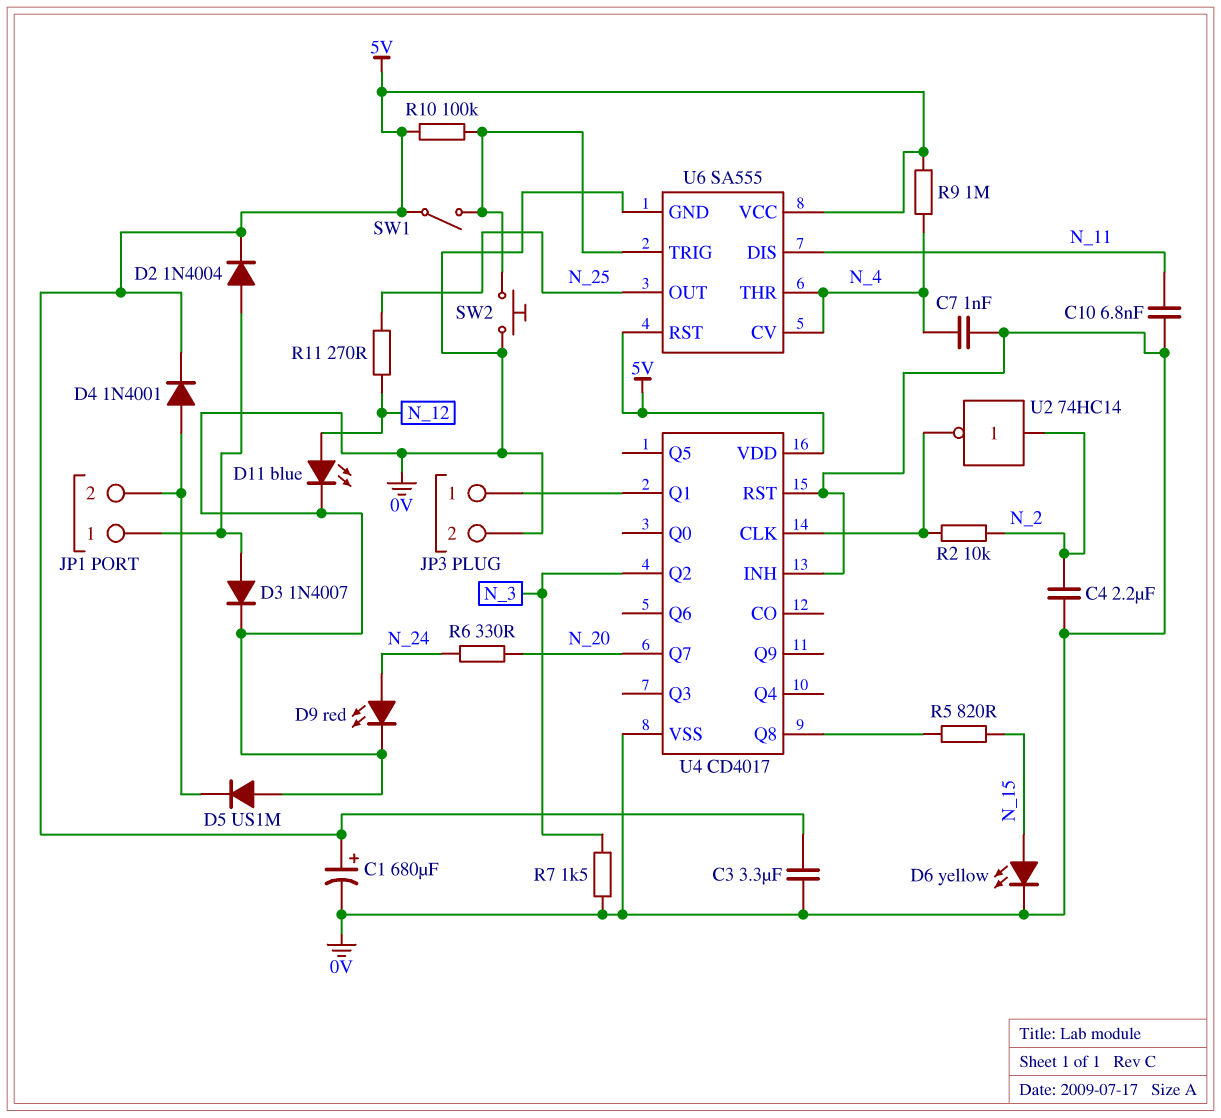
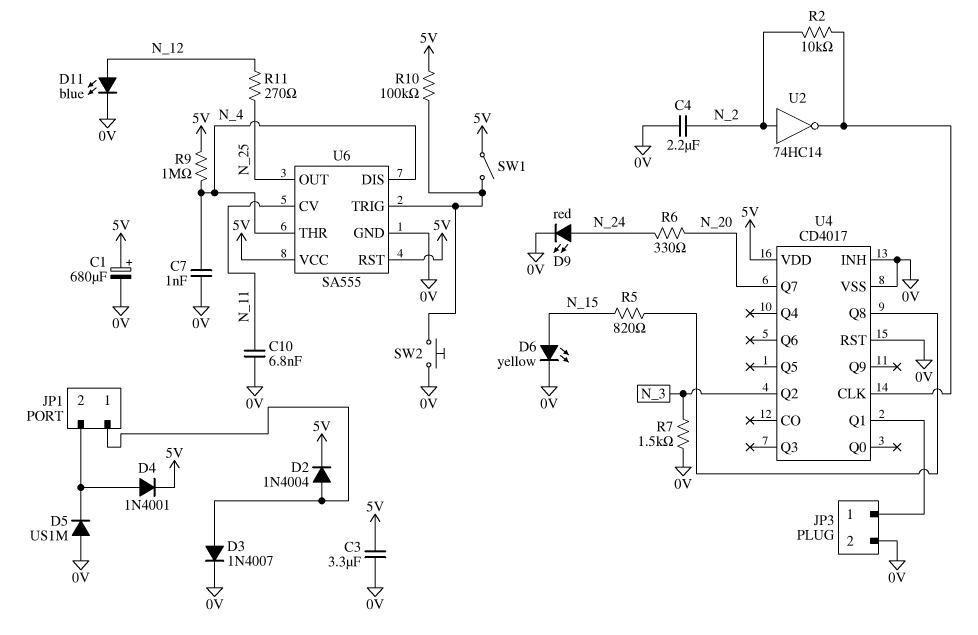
U6 pin CV: N_4 -> N_11
U6 pin DIS: N_11 -> N_4

